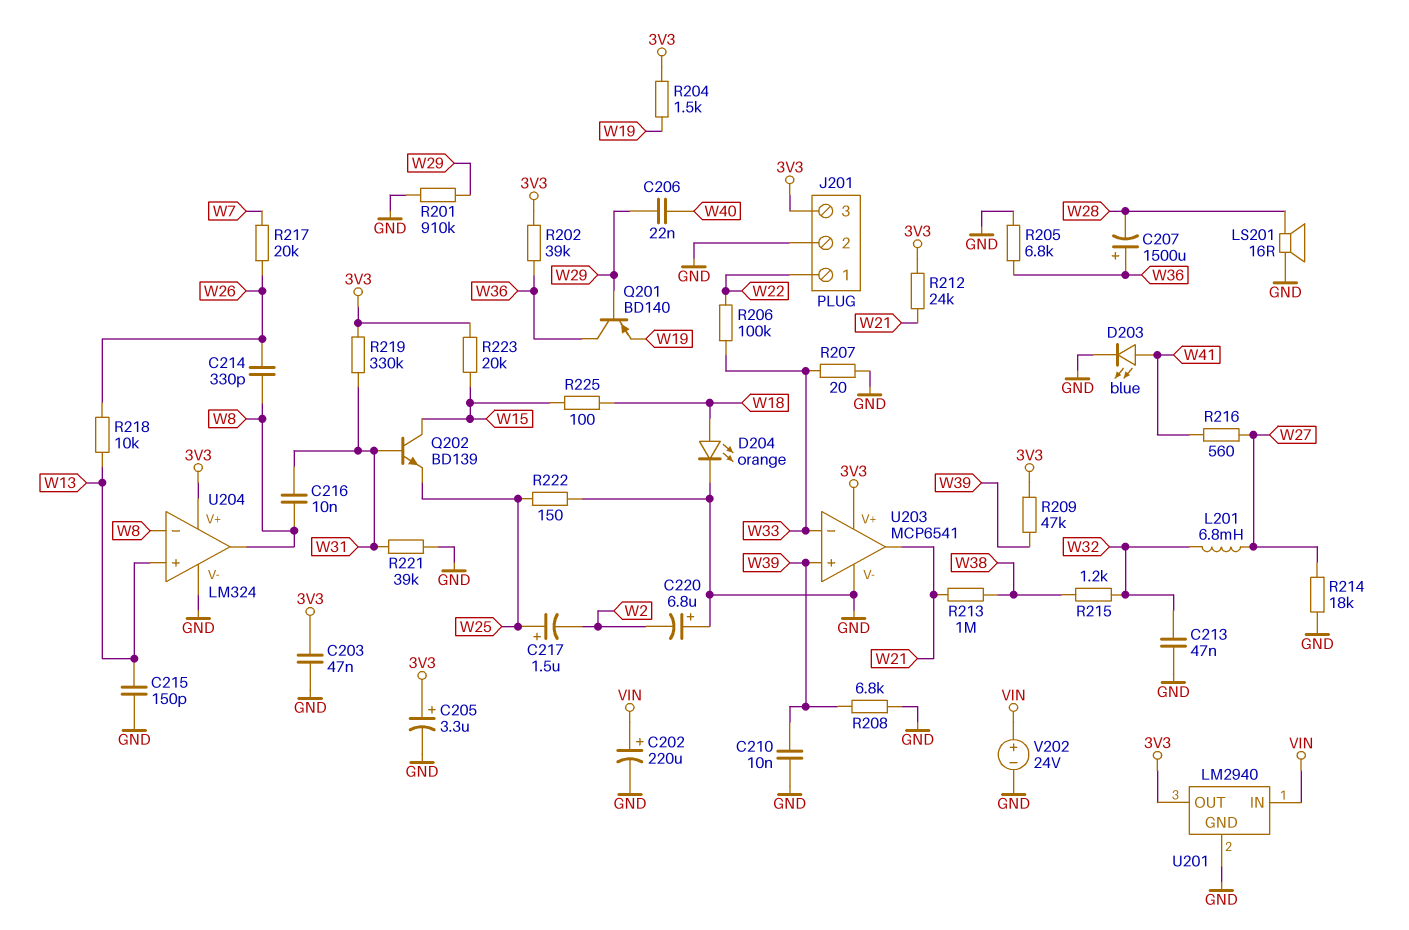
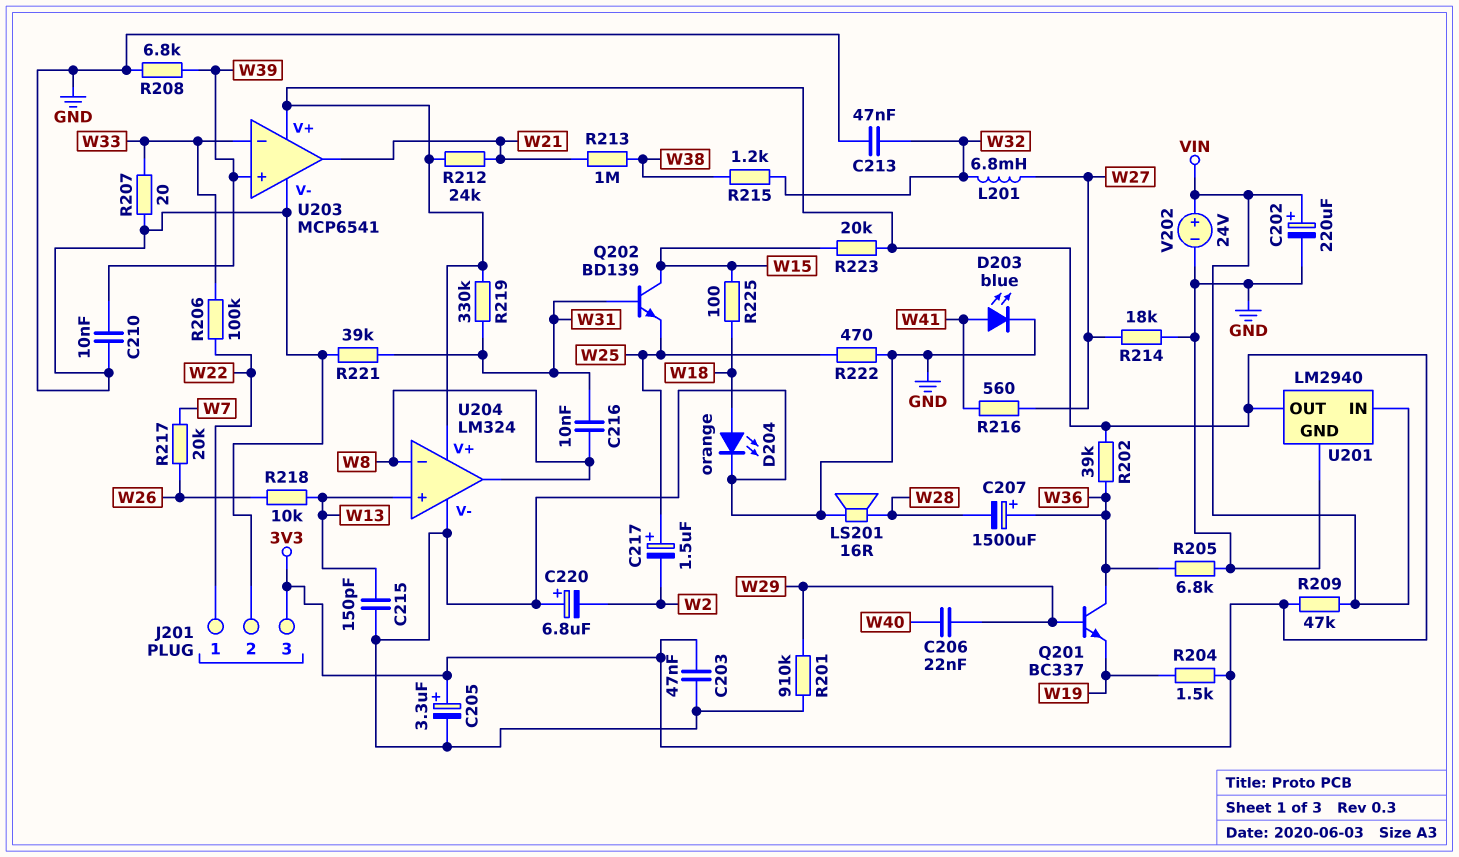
C214: 330pF (W8, W26) -> none
Q201: PNP BD140 (B W29, C W36, E W19) -> NPN BC337 (B W29, C W36, E W19)
R209: 47k (3V3, W39) -> 47k (3V3, VIN)
R222: 150 (GND, W25) -> 470 (GND, W25)

